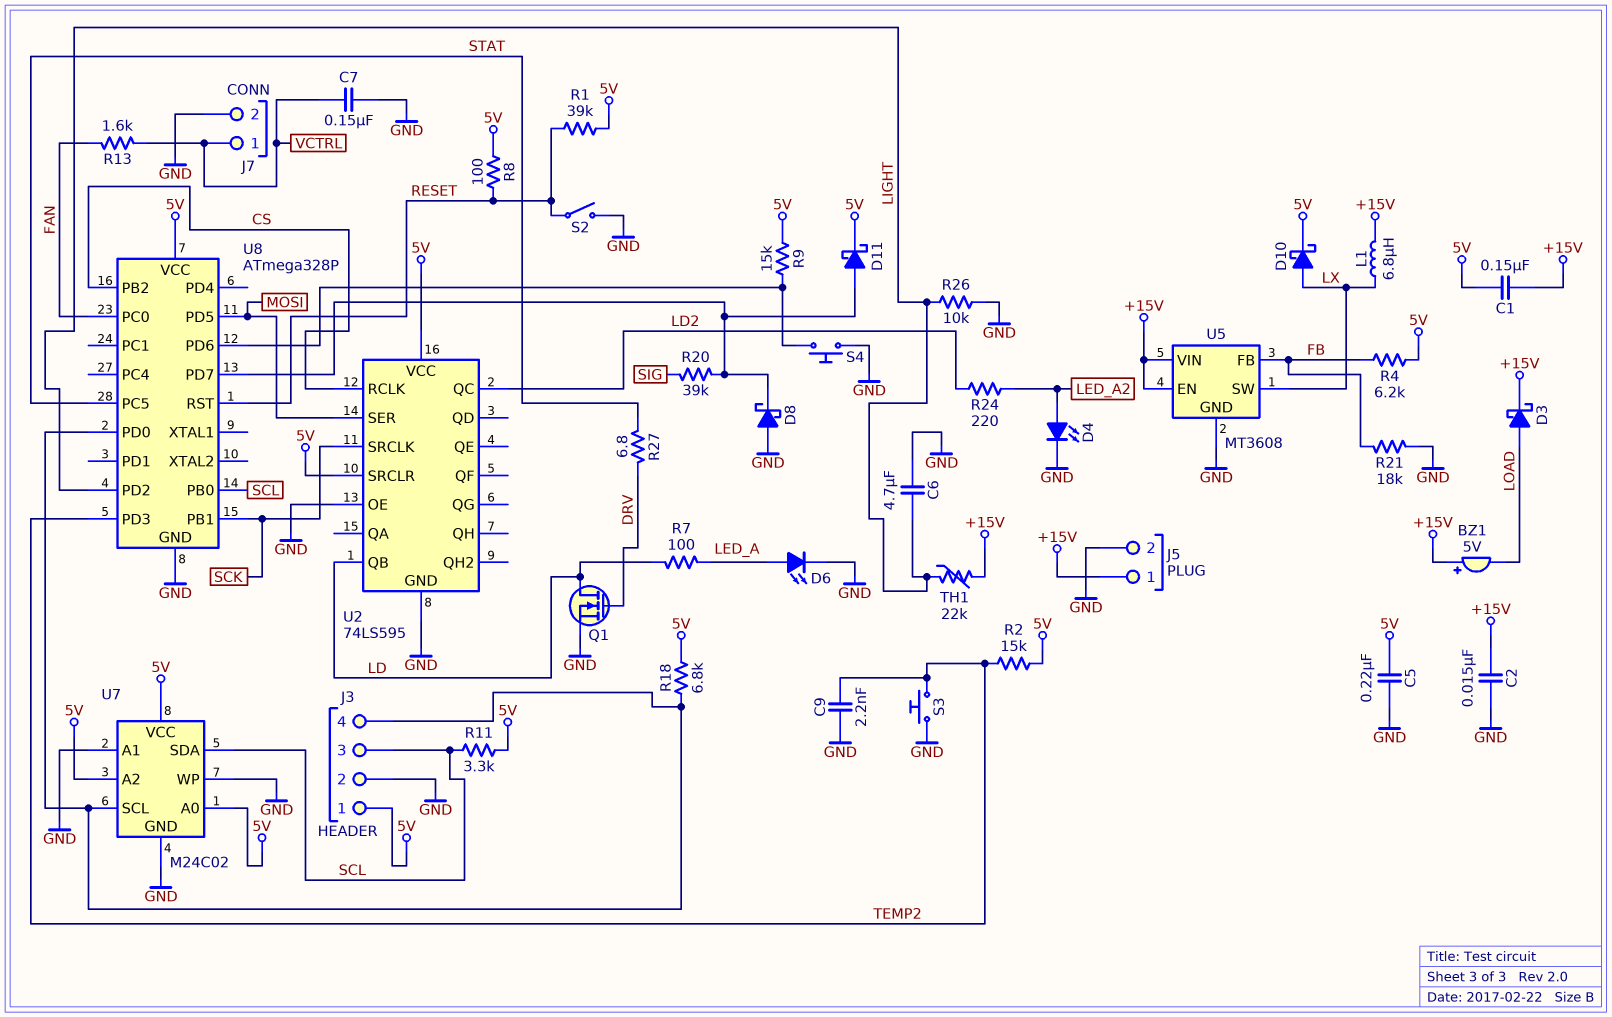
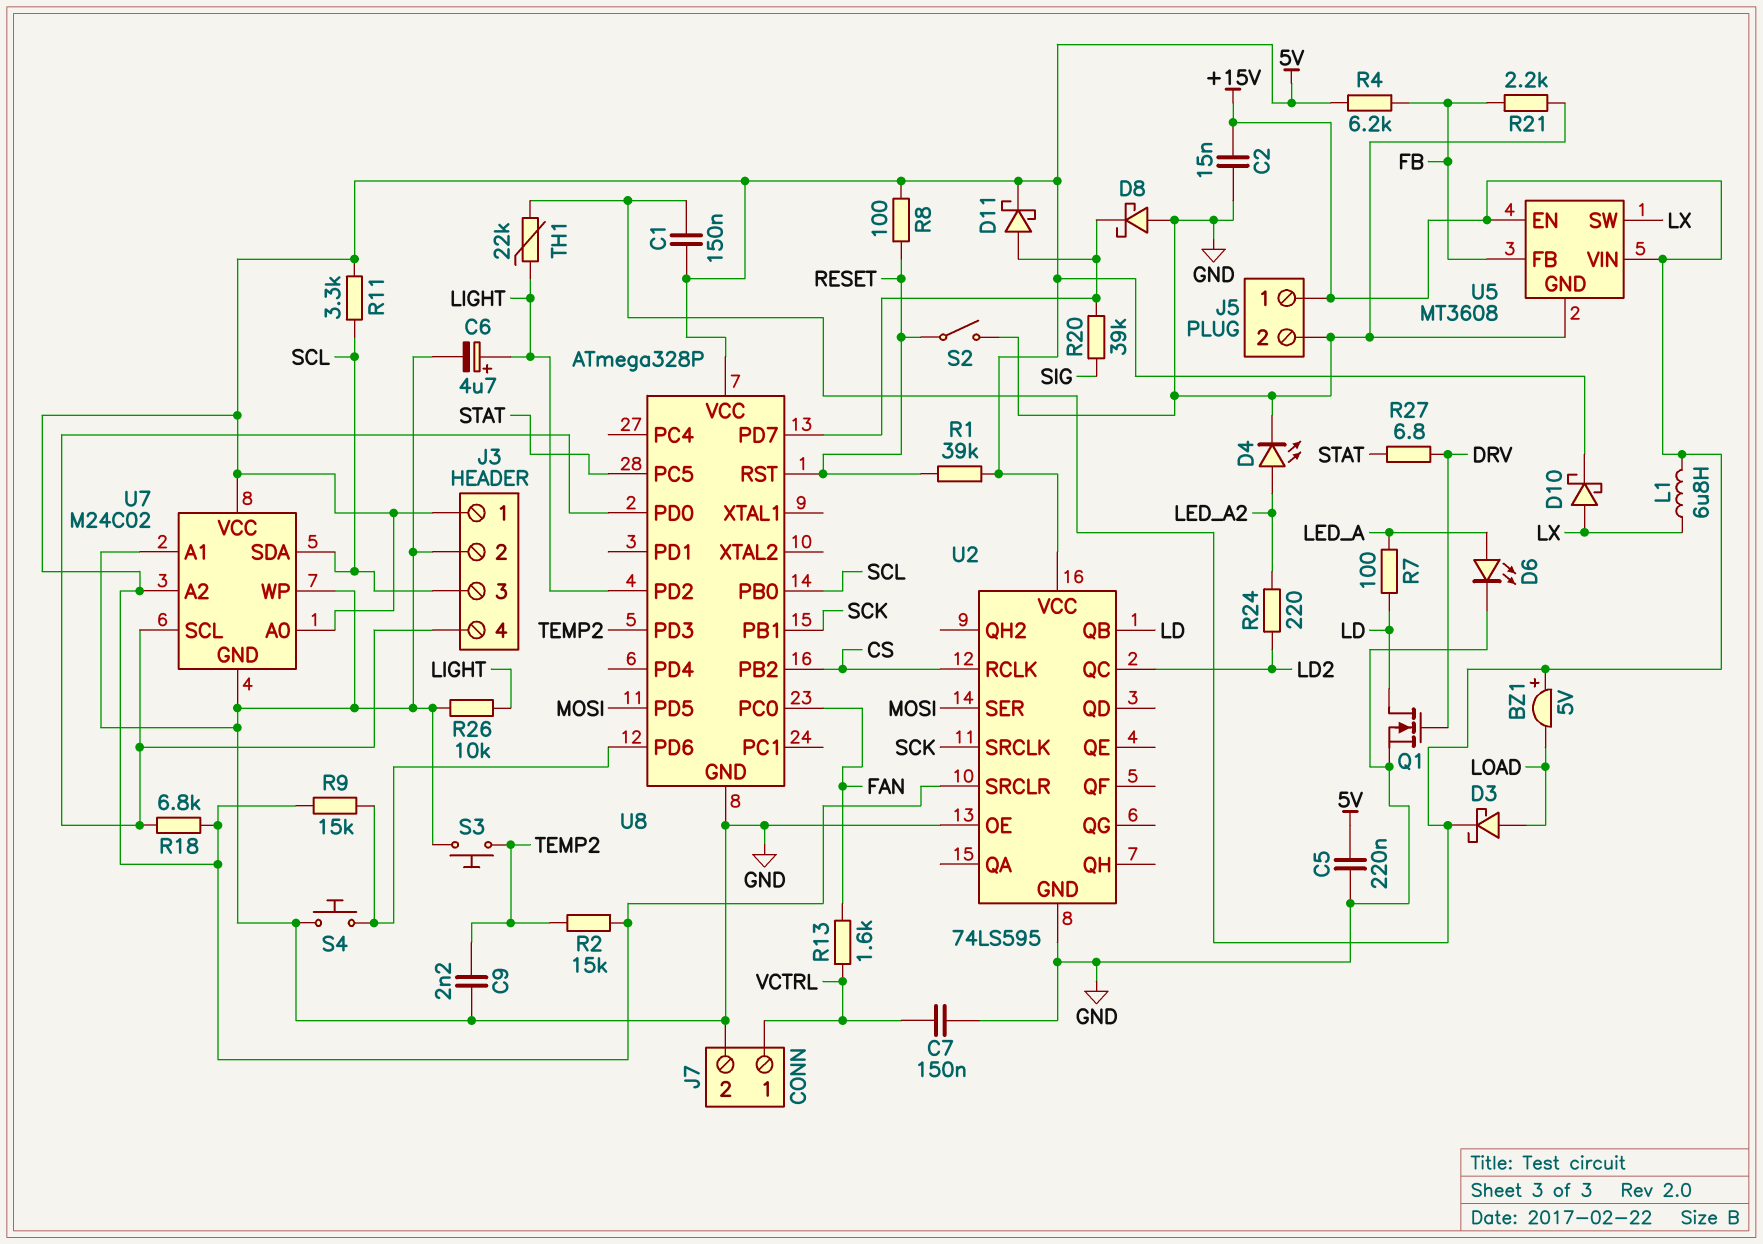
C6: 4.7uF (GND, LIGHT) -> 4.7uF (plus LIGHT, minus GND)
R21: 18k (FB, GND) -> 2.2k (FB, GND)

